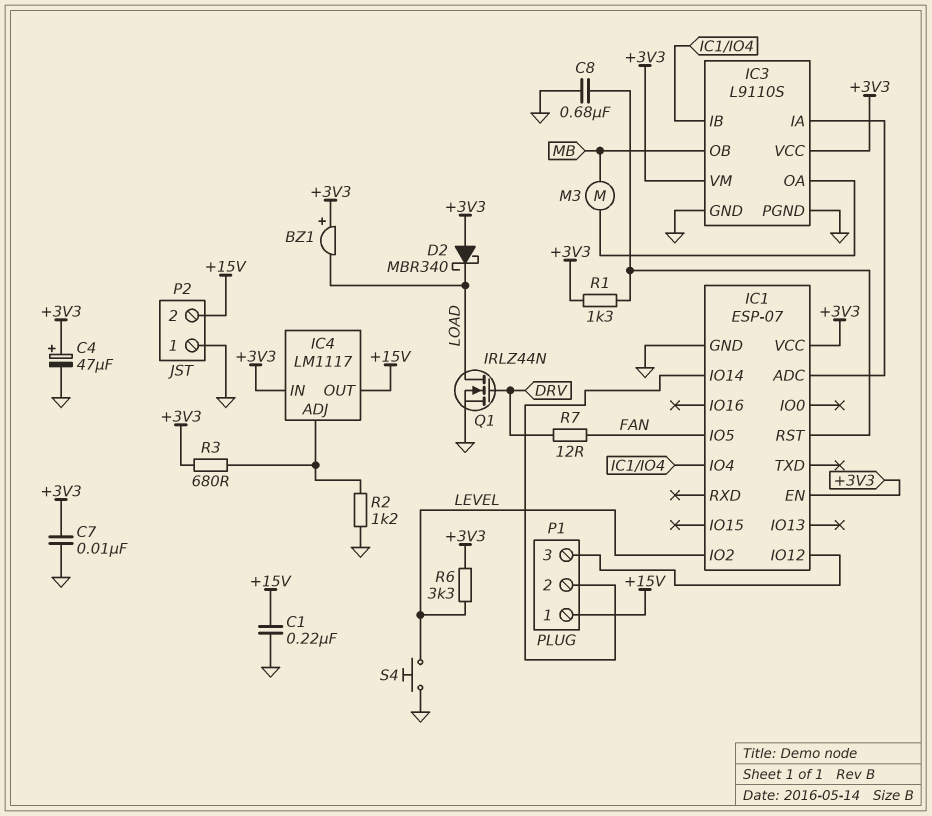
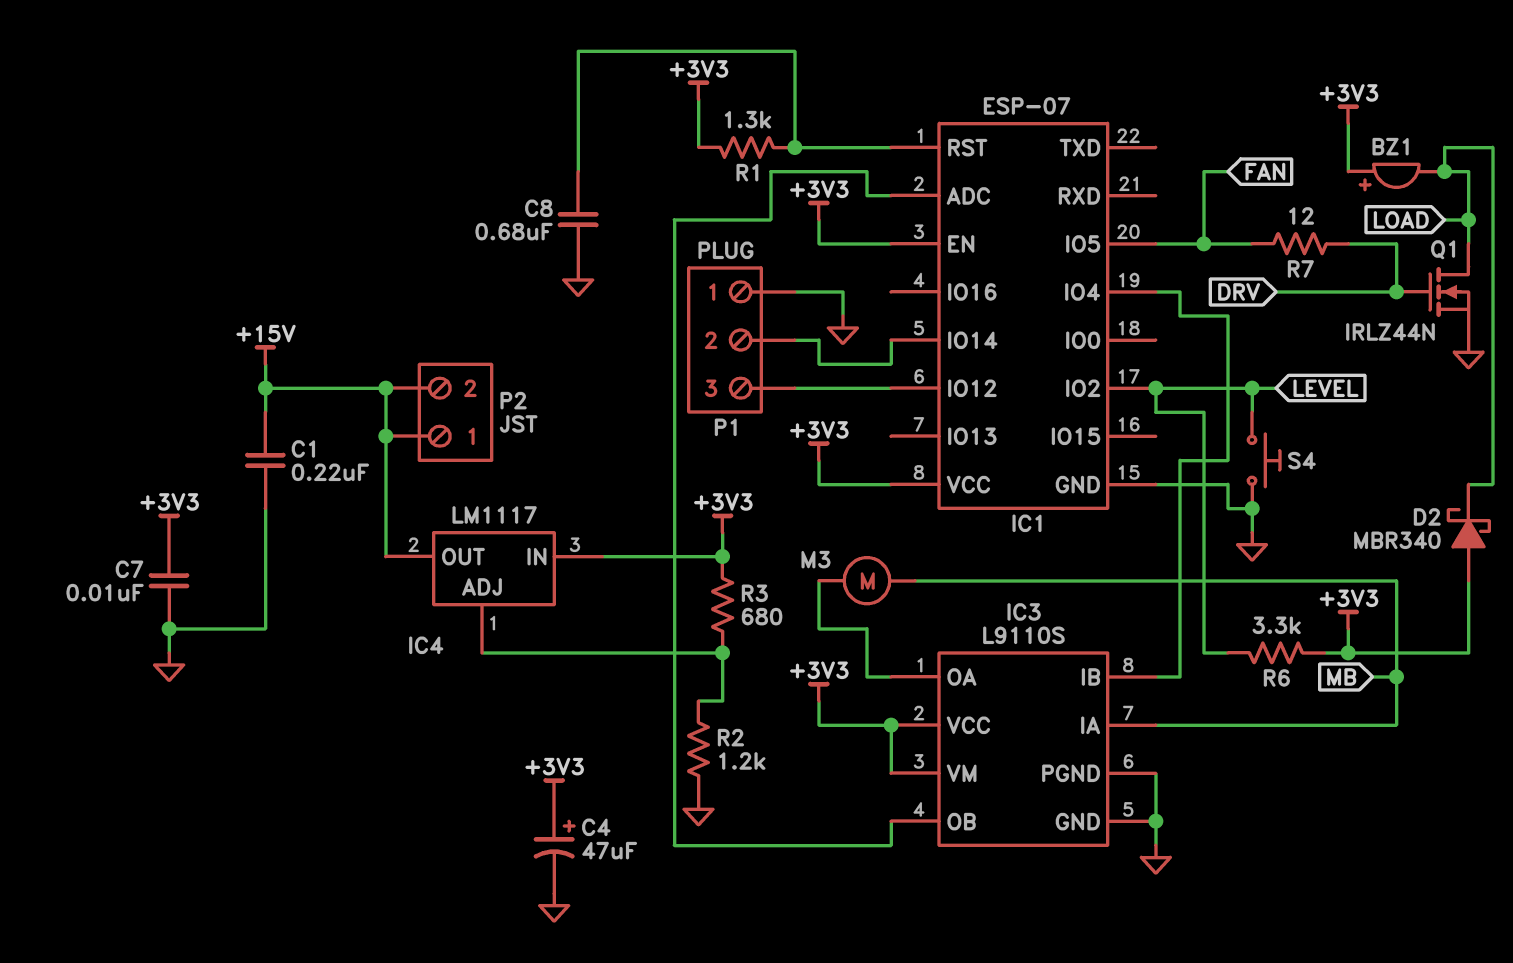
IC3 pin IA: IC1/ADC -> MB
IC3 pin OB: MB -> IC1/ADC
P1 pin 1: +15V -> GND
P2 pin 1: GND -> +15V

